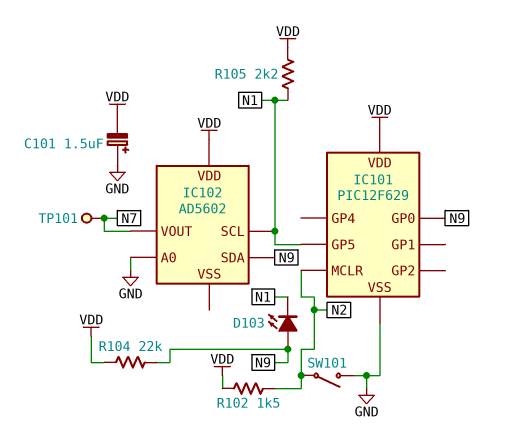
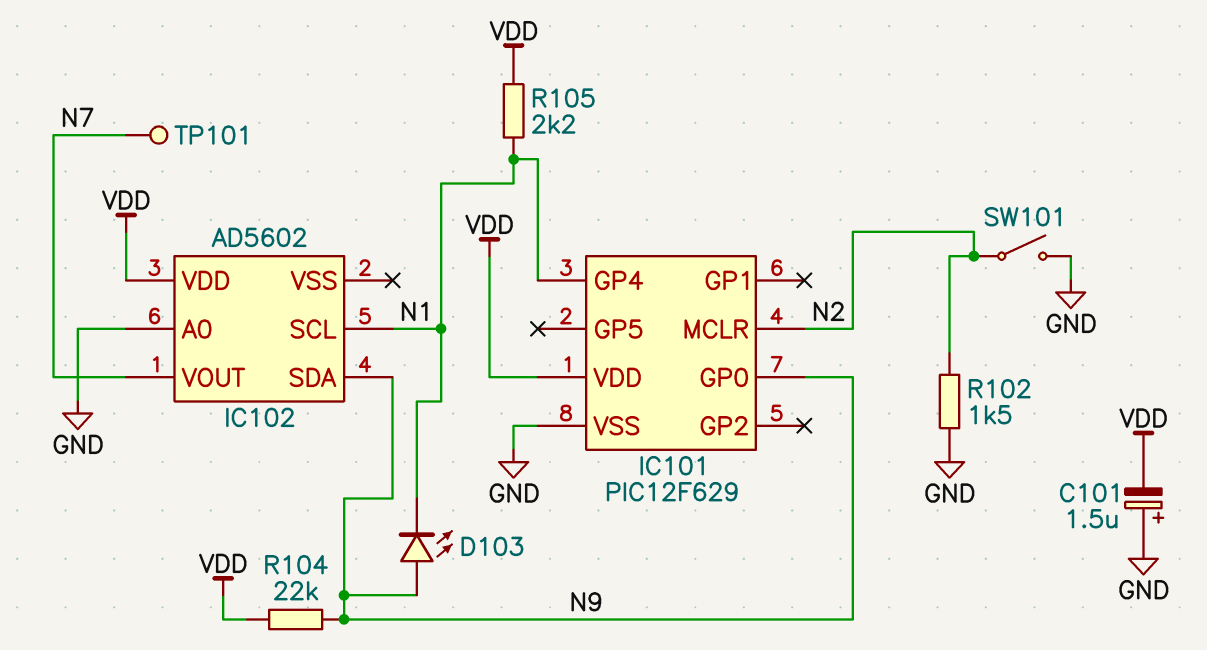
IC101 pin GP4: none -> N1
IC101 pin GP5: N1 -> none
R102: 1.5k (N2, VDD) -> 1.5k (GND, N2)

